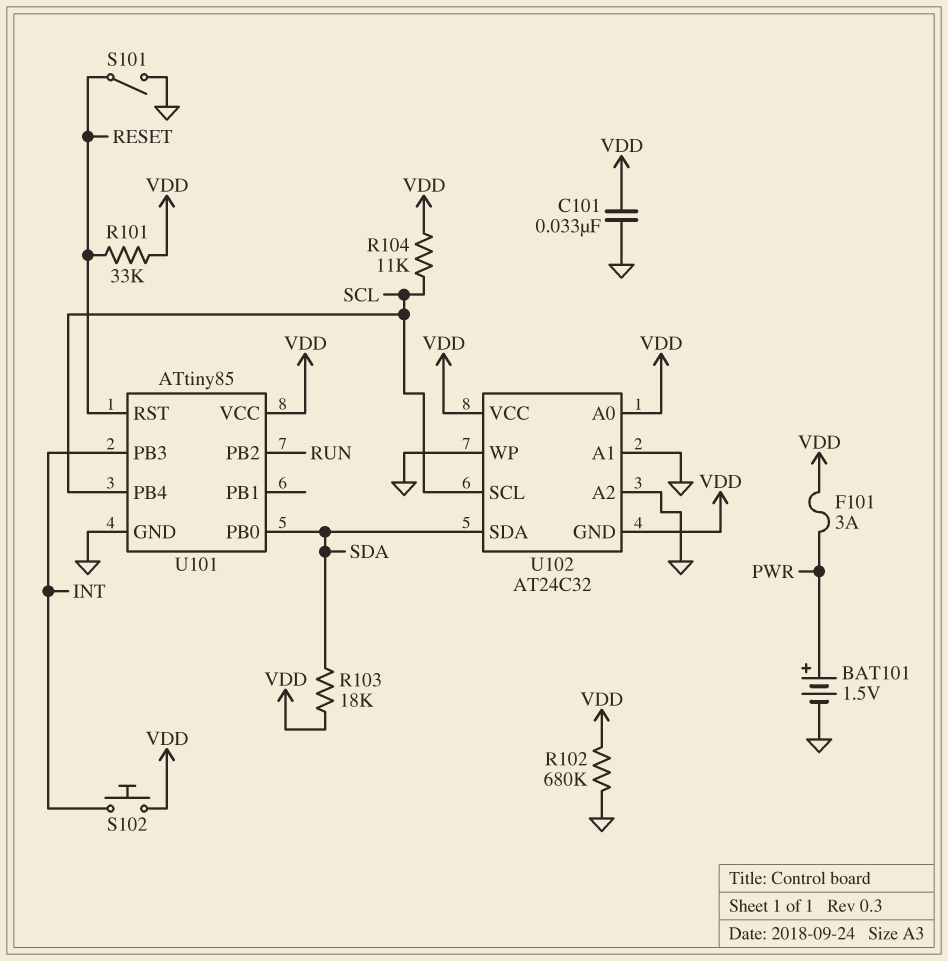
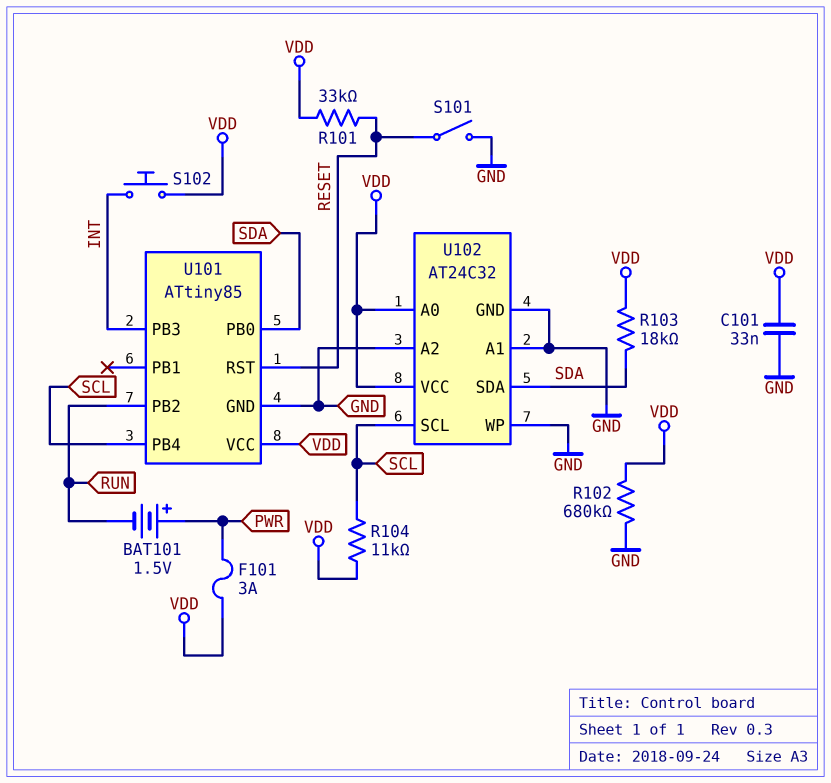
BAT101: 1.5V (plus PWR, minus GND) -> 1.5V (plus PWR, minus RUN)
U102 pin GND: VDD -> GND

